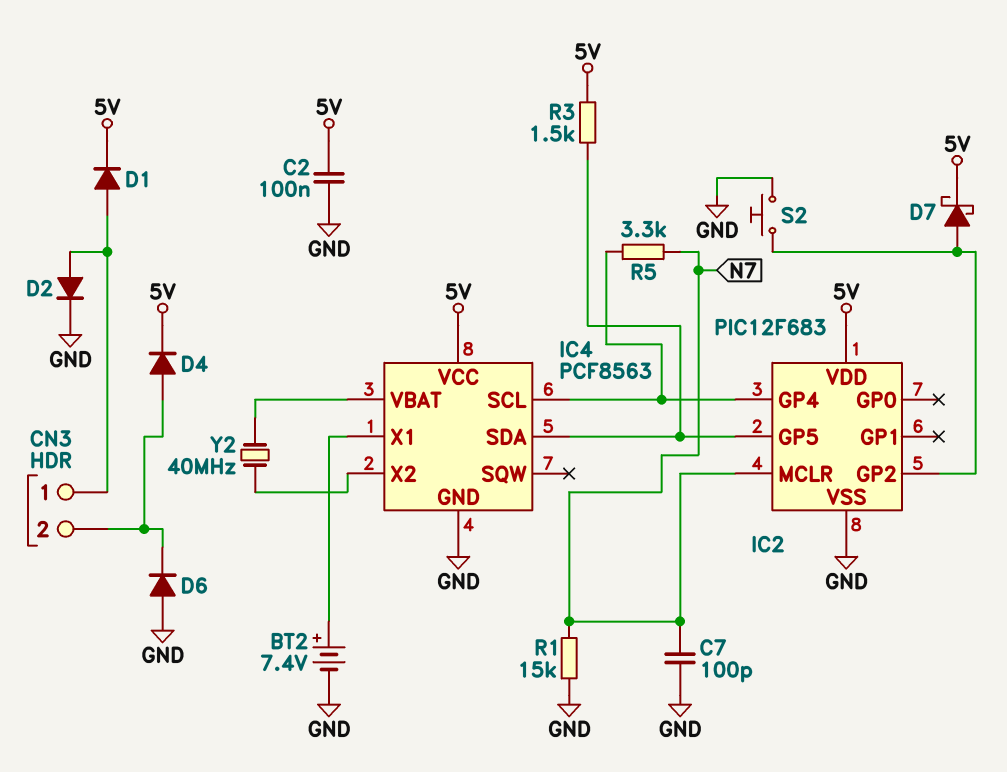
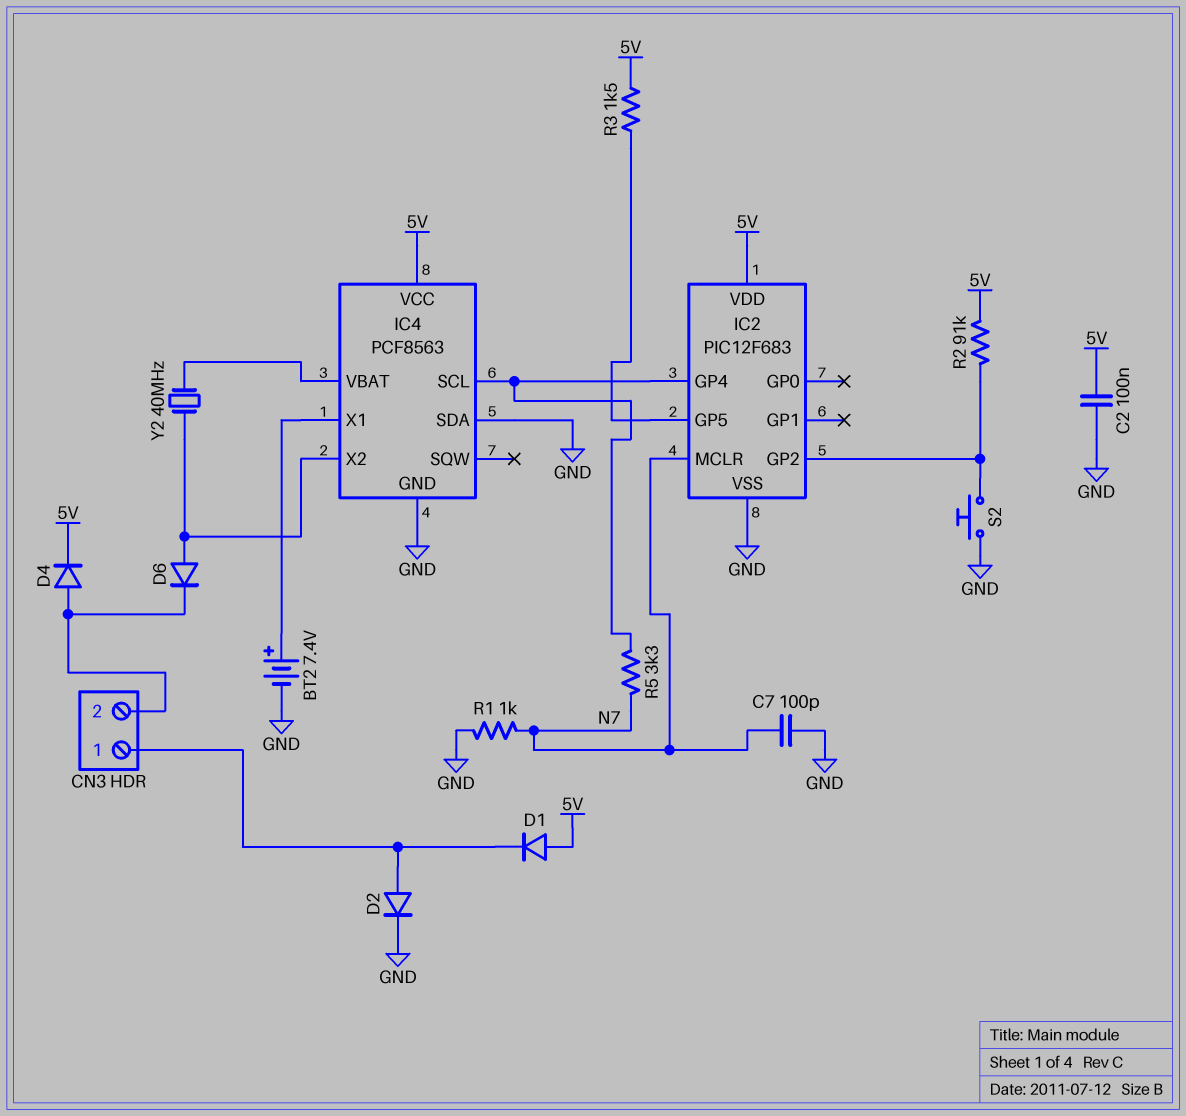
D1: diode (A CN3/1, K 5V) -> diode (A 5V, K CN3/1)
D6: diode (A GND, K CN3/2) -> diode (A IC4/X2, K CN3/2)
D7: schottky (A IC2/GP2, K 5V) -> none
IC4 pin SDA: IC2/GP5 -> GND
R1: 15k (GND, N7) -> 1k (GND, N7)
R2: none -> 91k (5V, IC2/GP2)

